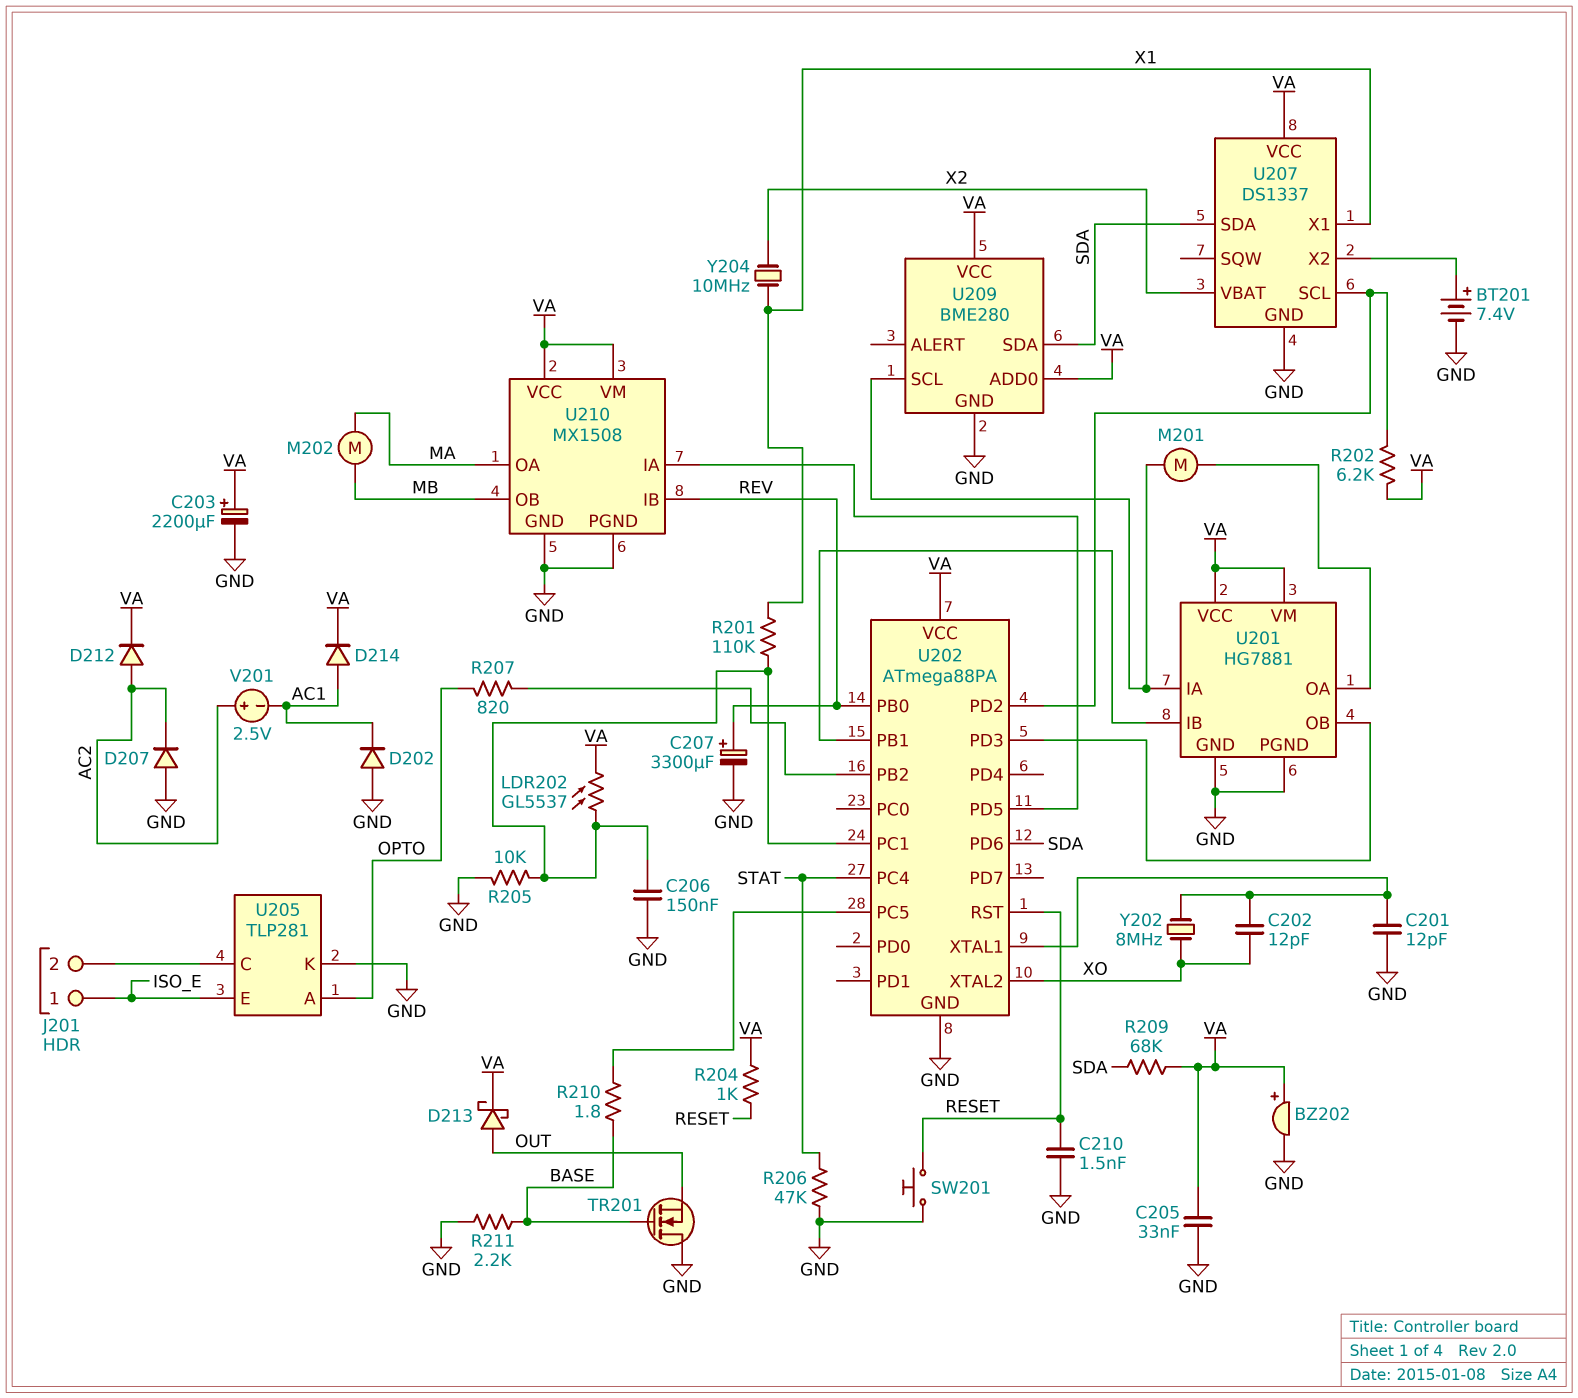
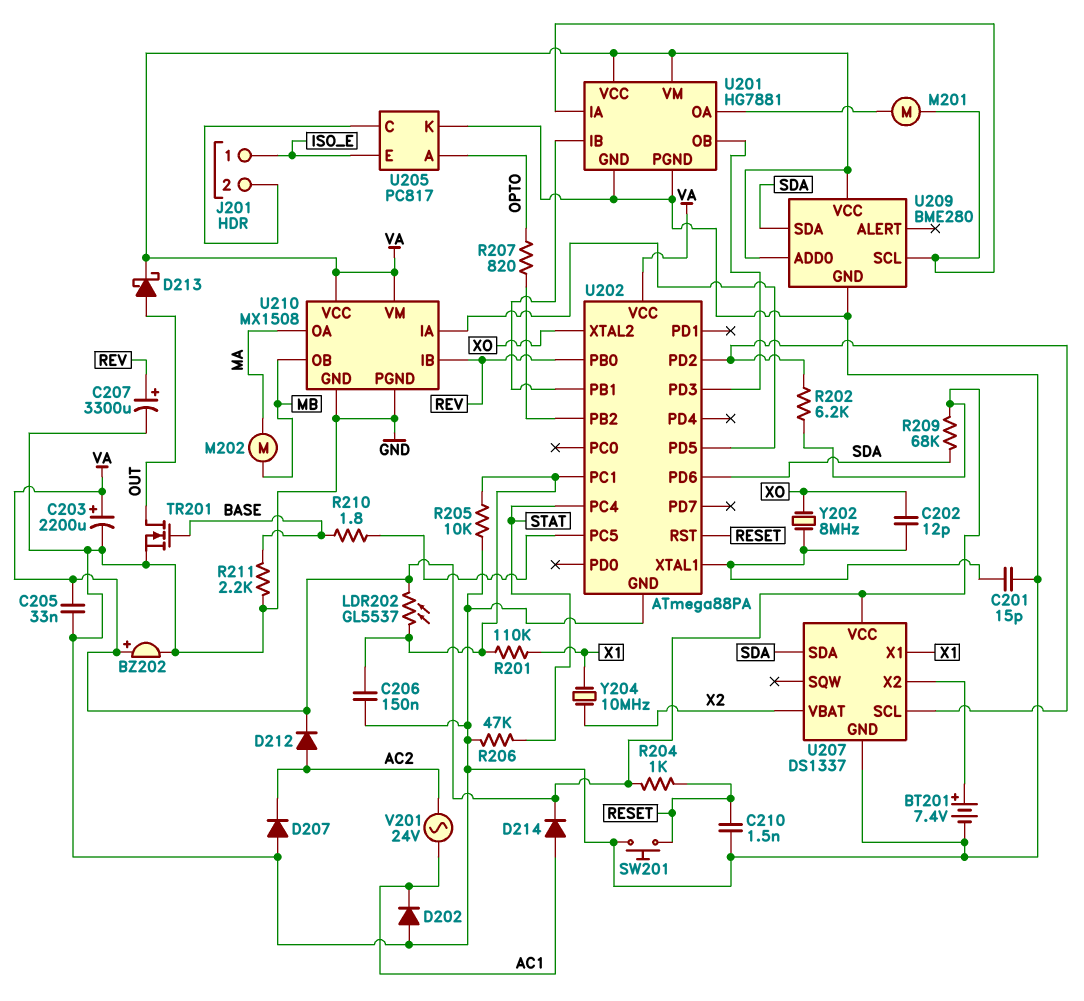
C201: 12pF (GND, U202/XTAL1) -> 15pF (GND, U202/XTAL1)
TR201: NMOS (G BASE, D GND, S OUT) -> NMOS (G BASE, D OUT, S GND)
U205: TLP281 -> PC817
V201: 2.5V (plus AC2, minus AC1) -> AC 24V (AC1, AC2)

